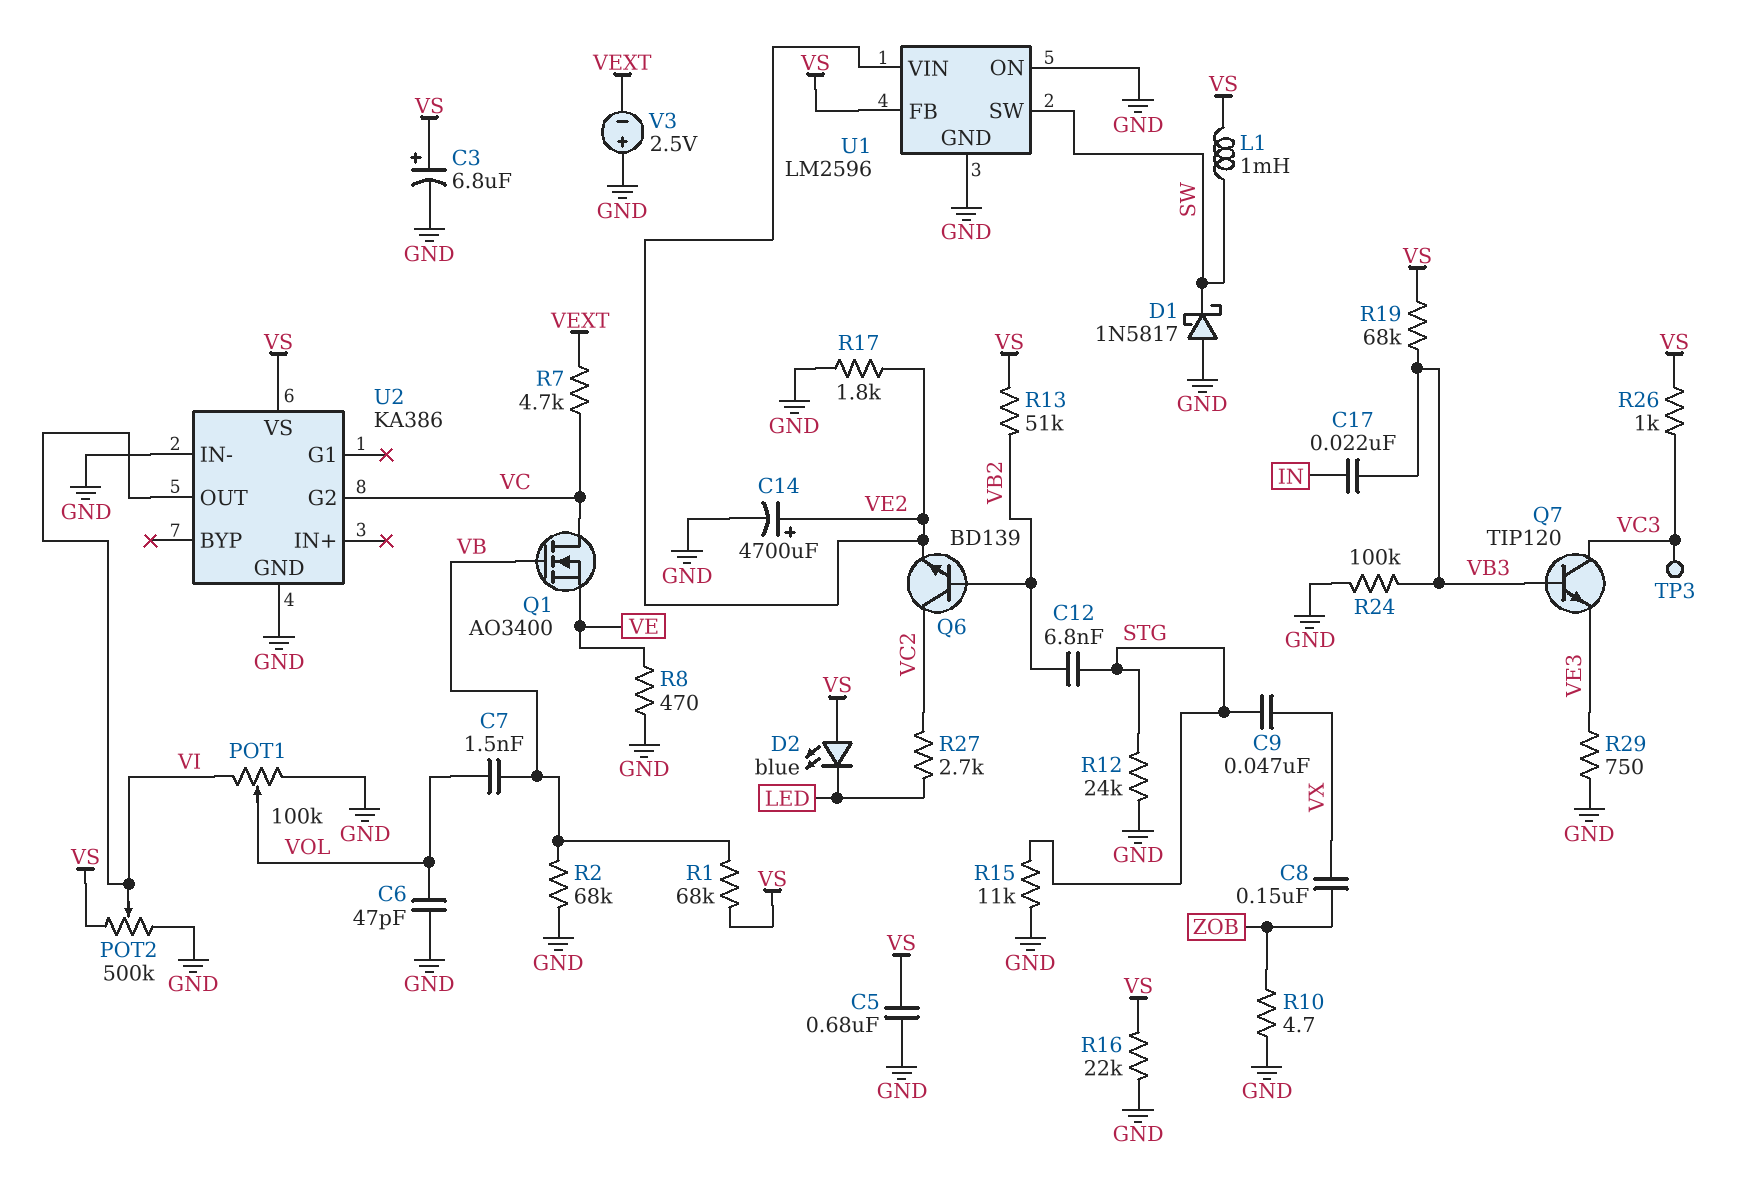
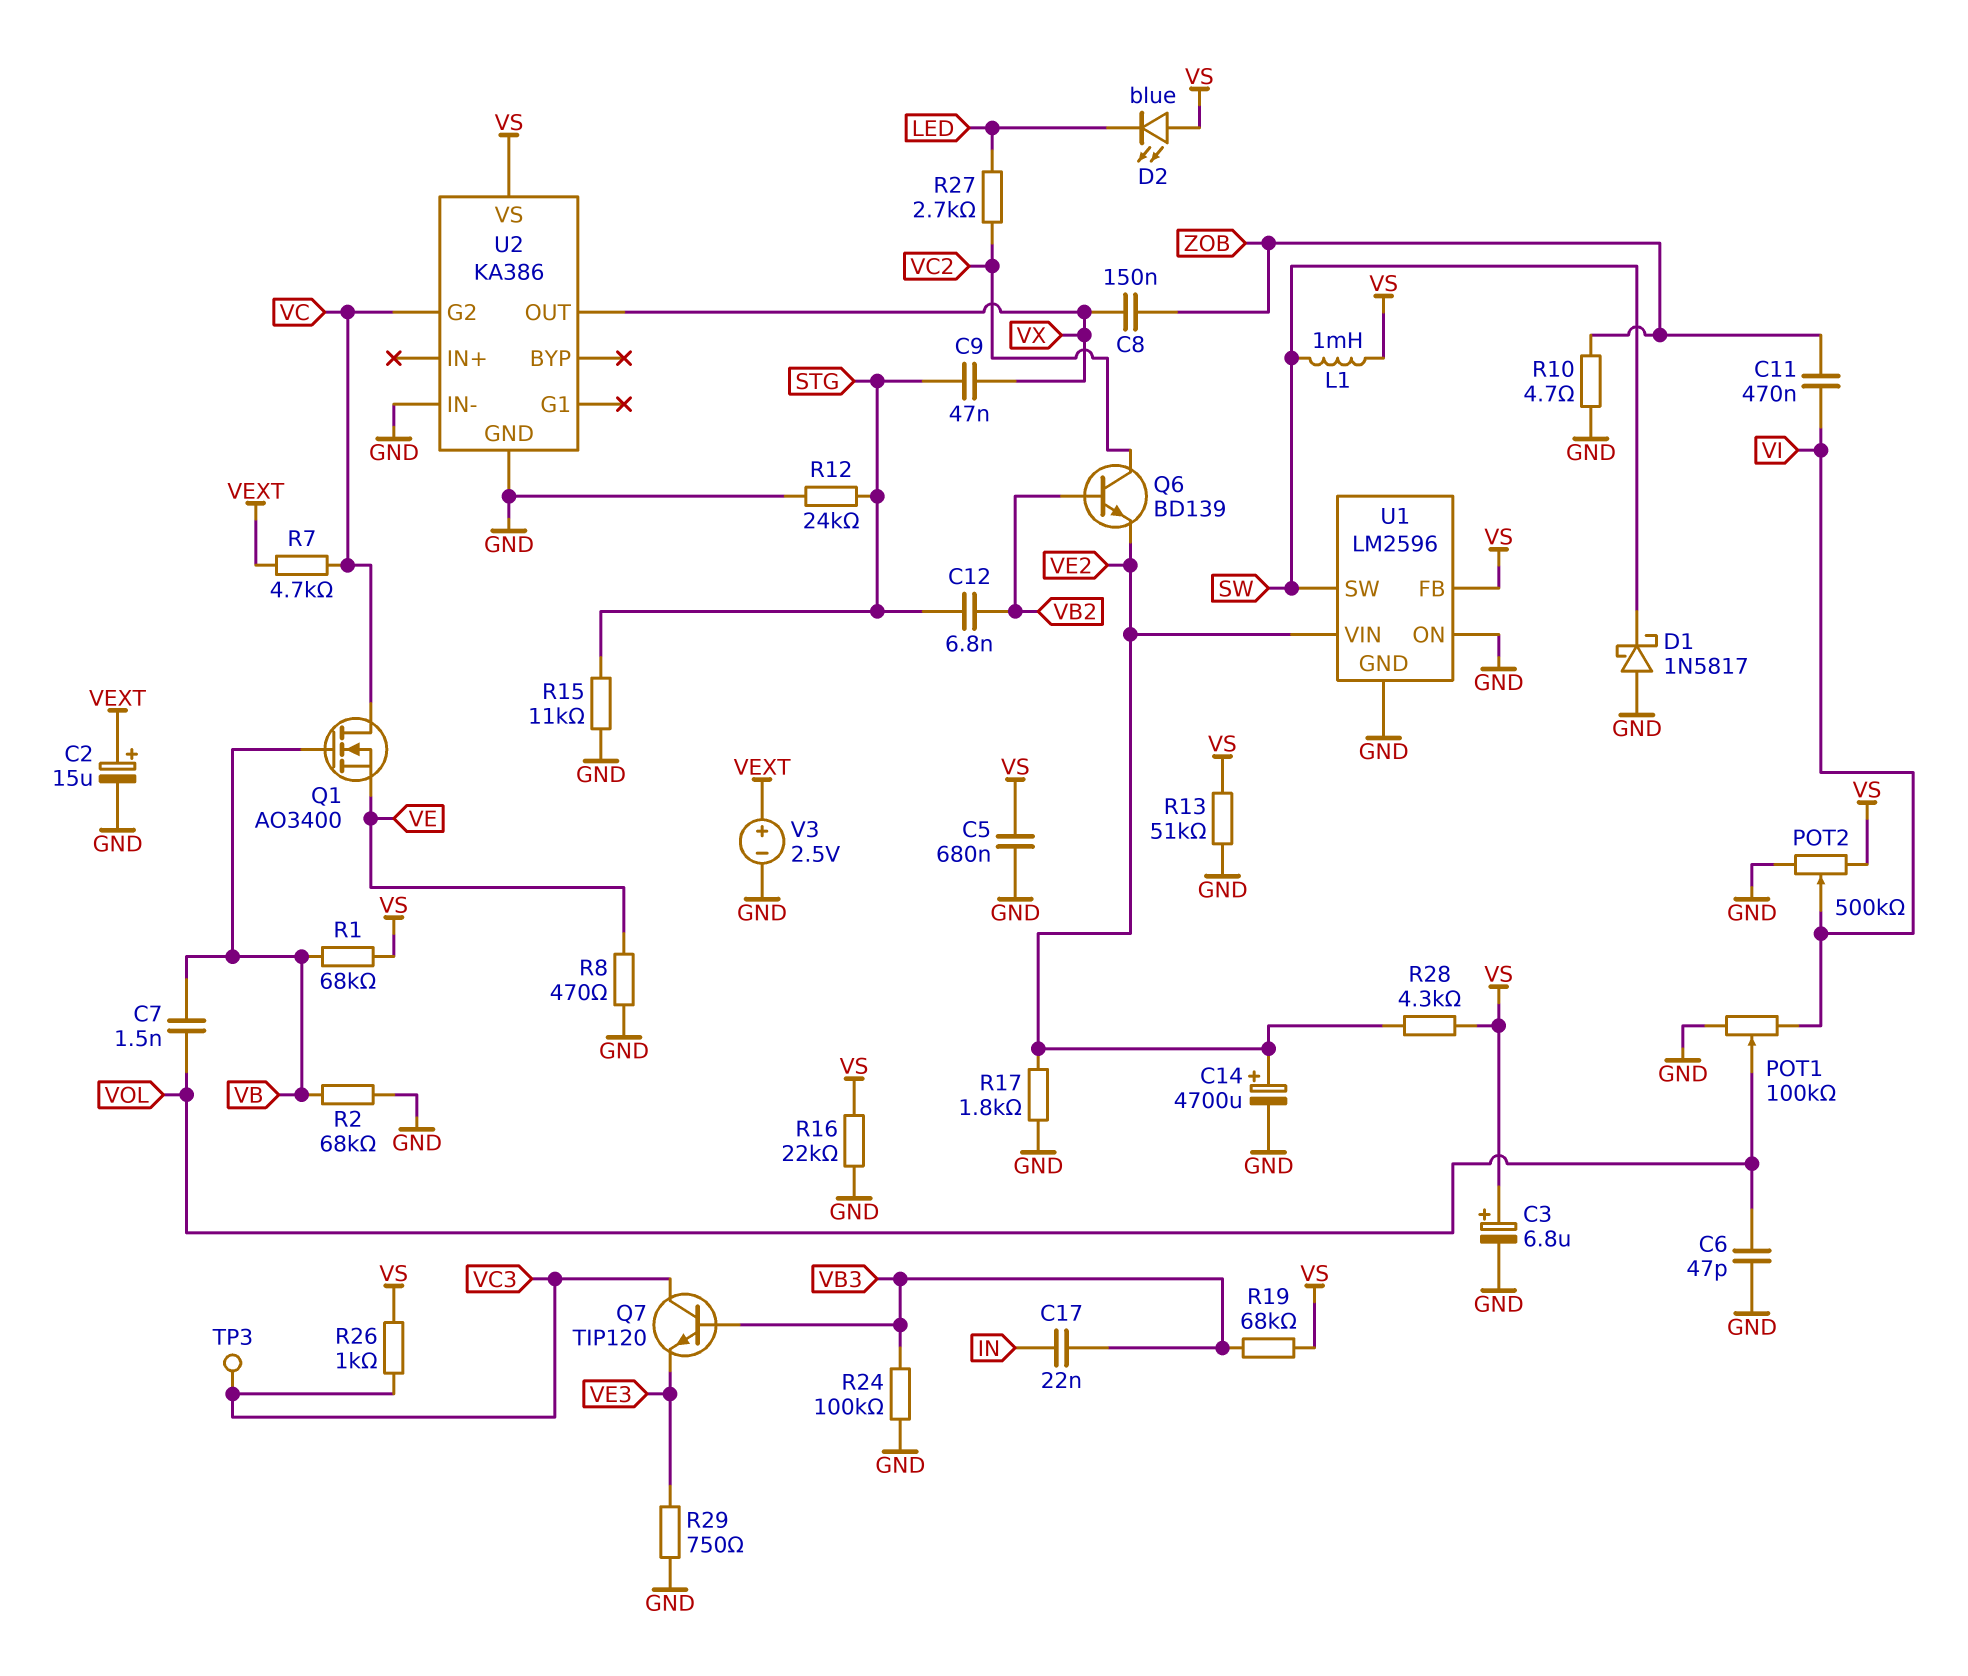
C2: none -> 15uF (plus VEXT, minus GND)
C11: none -> 470nF (VI, ZOB)
R13: 51k (VB2, VS) -> 51k (GND, VS)
R28: none -> 4.3k (VE2, VS)
U2 pin OUT: VI -> VX
V3: 2.5V (plus GND, minus VEXT) -> 2.5V (plus VEXT, minus GND)

